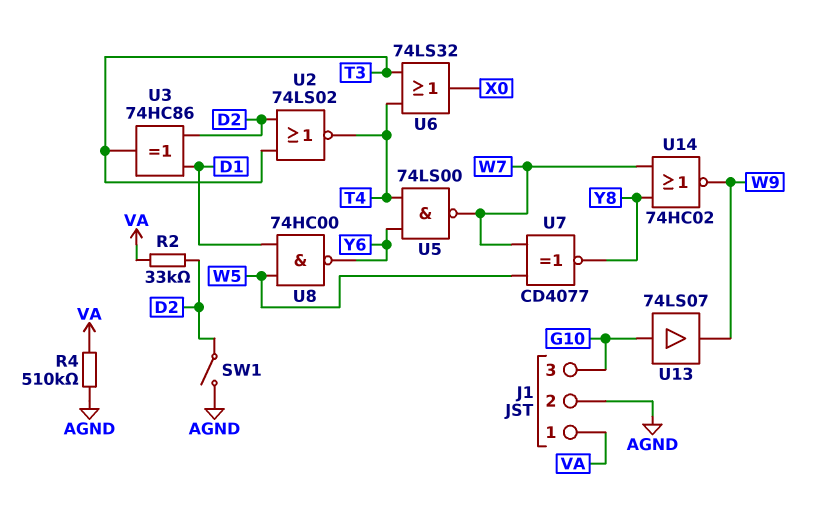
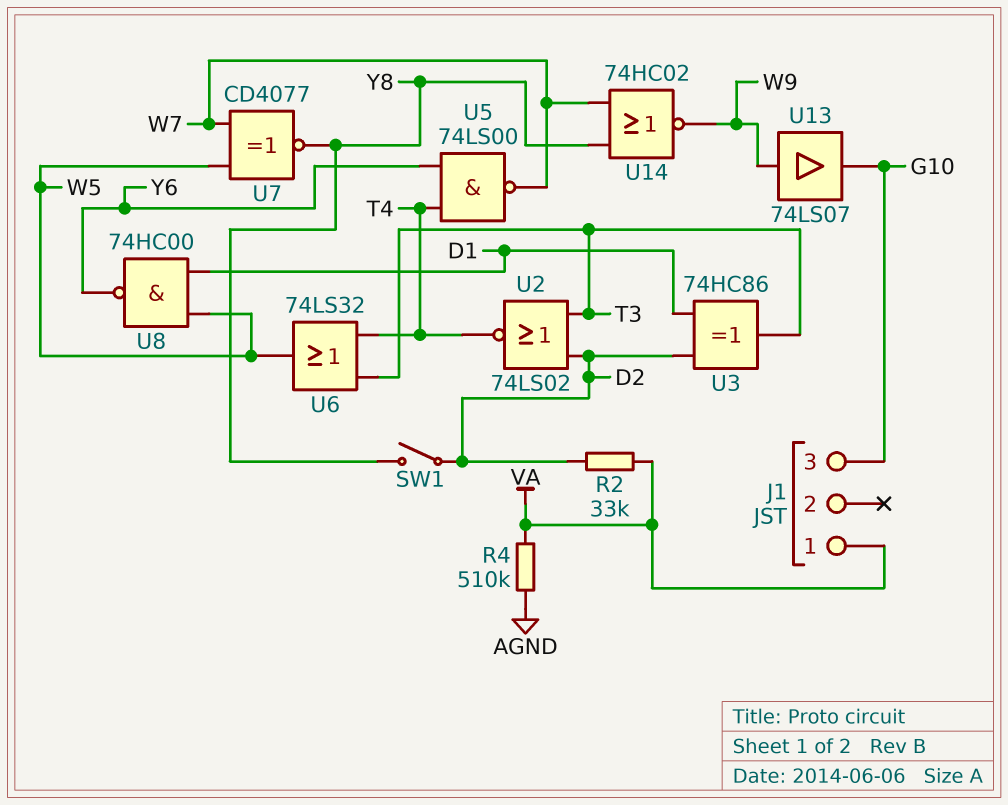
J1 pin 2: AGND -> none
SW1: switch (AGND, D2) -> switch (D2, Y8)
U6: OR 74LS32 (in T3, in T4, out X0) -> OR 74LS32 (in T3, in T4, out W5)
U13: buffer 74LS07 (in G10, out W9) -> buffer 74LS07 (in W9, out G10)

